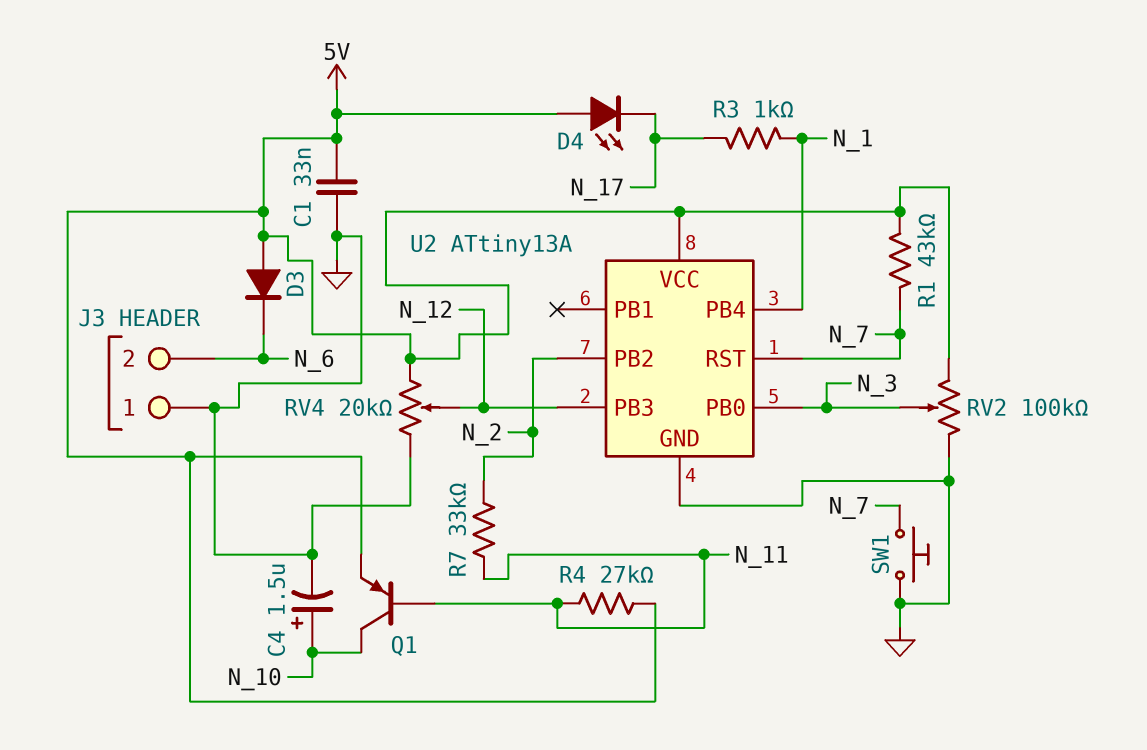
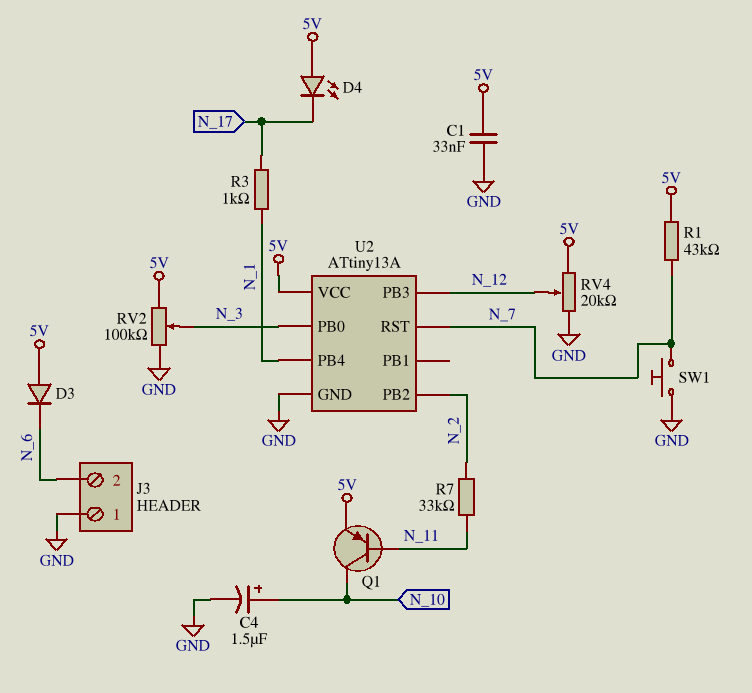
R4: 27k (5V, N_11) -> none

